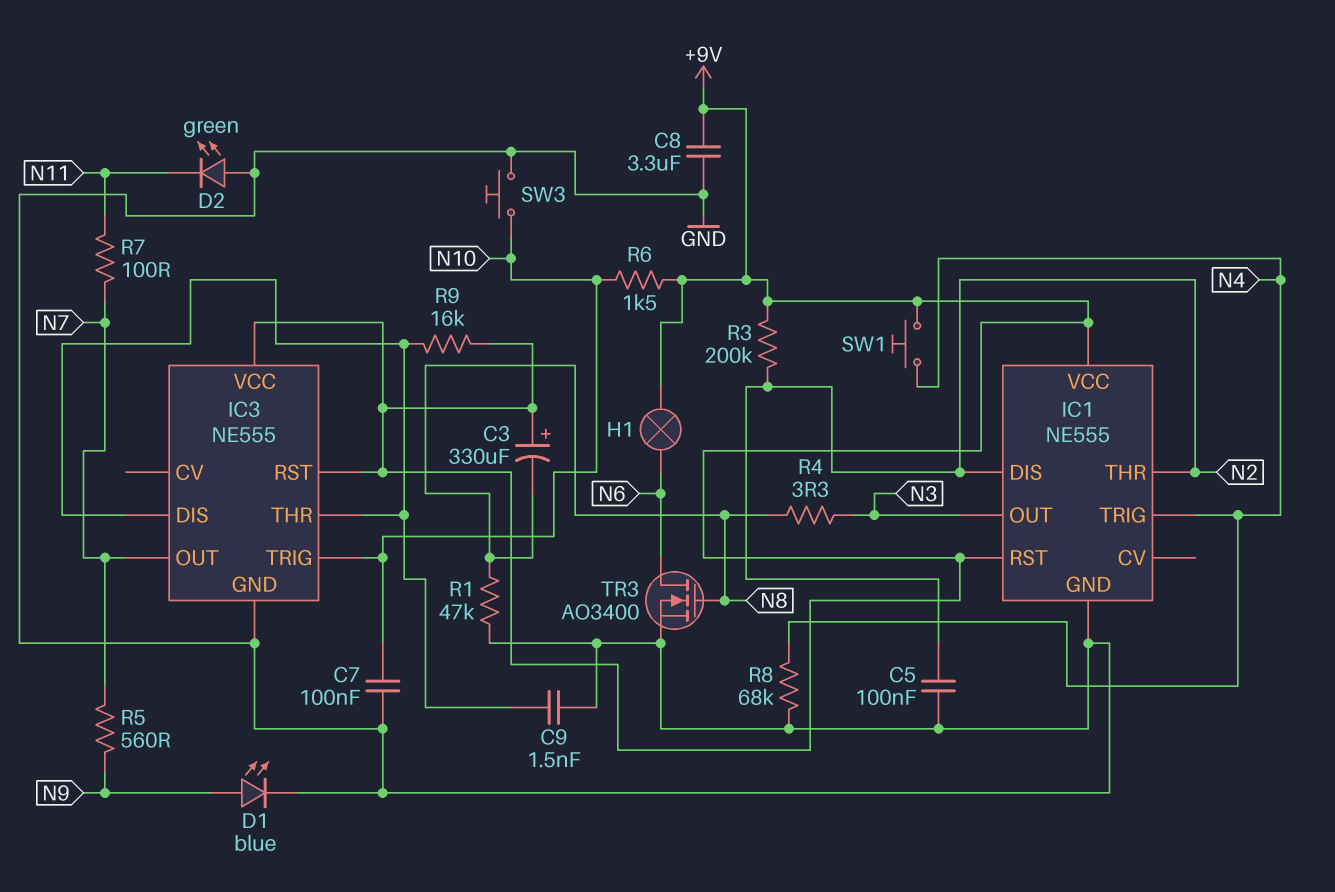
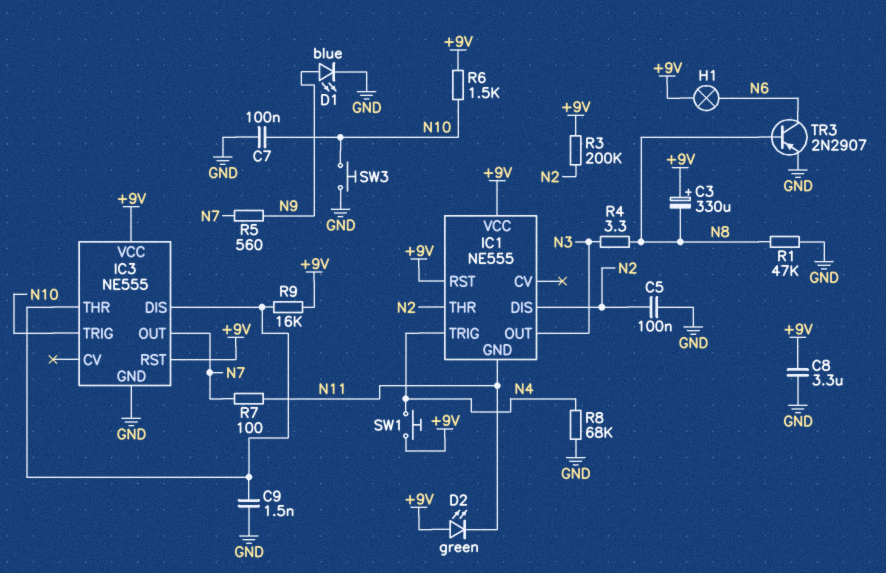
D2: LED green (A GND, K N11) -> LED green (A +9V, K N11)
IC1 pin GND: GND -> N11
TR3: NMOS AO3400 (G N8, D N6, S GND) -> PNP 2N2907 (B N8, C N6, E GND)

